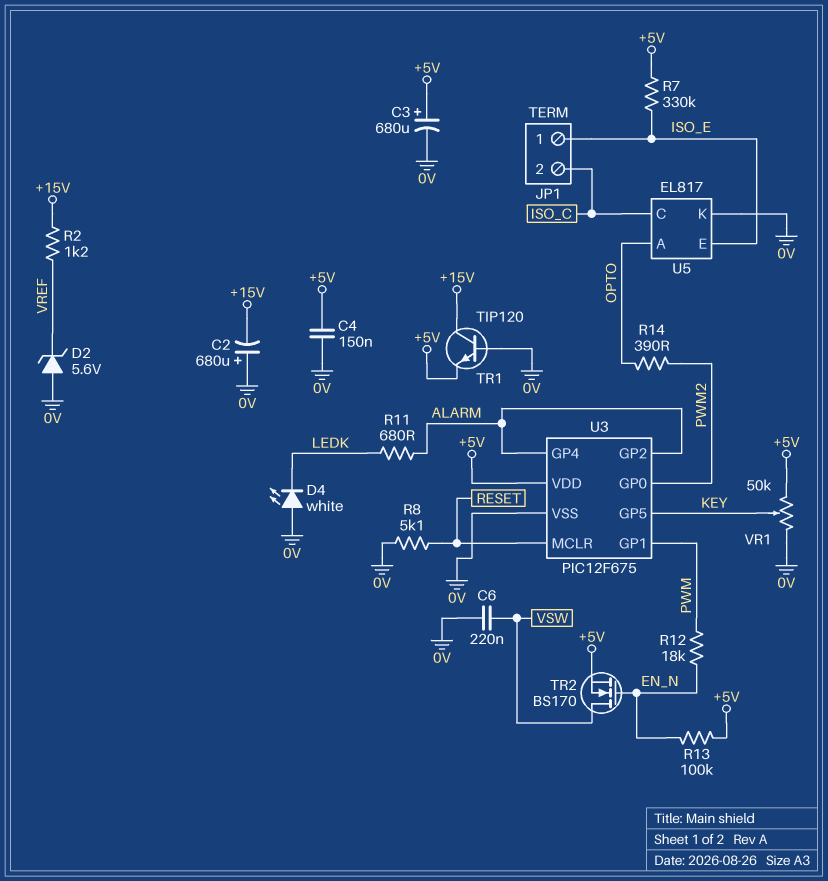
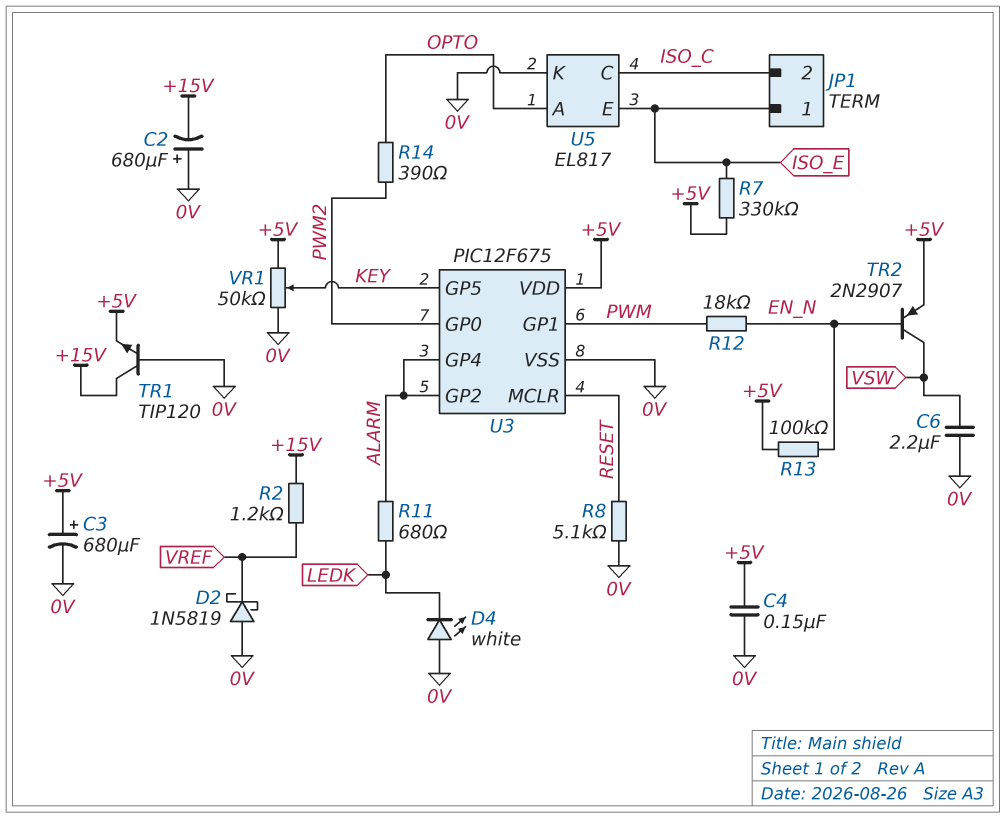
C6: 220nF (0V, VSW) -> 2.2uF (0V, VSW)
D2: zener 5.6V (A 0V, K VREF) -> schottky 1N5819 (A 0V, K VREF)
TR2: NMOS BS170 (G EN_N, D VSW, S +5V) -> PNP 2N2907 (B EN_N, C VSW, E +5V)

